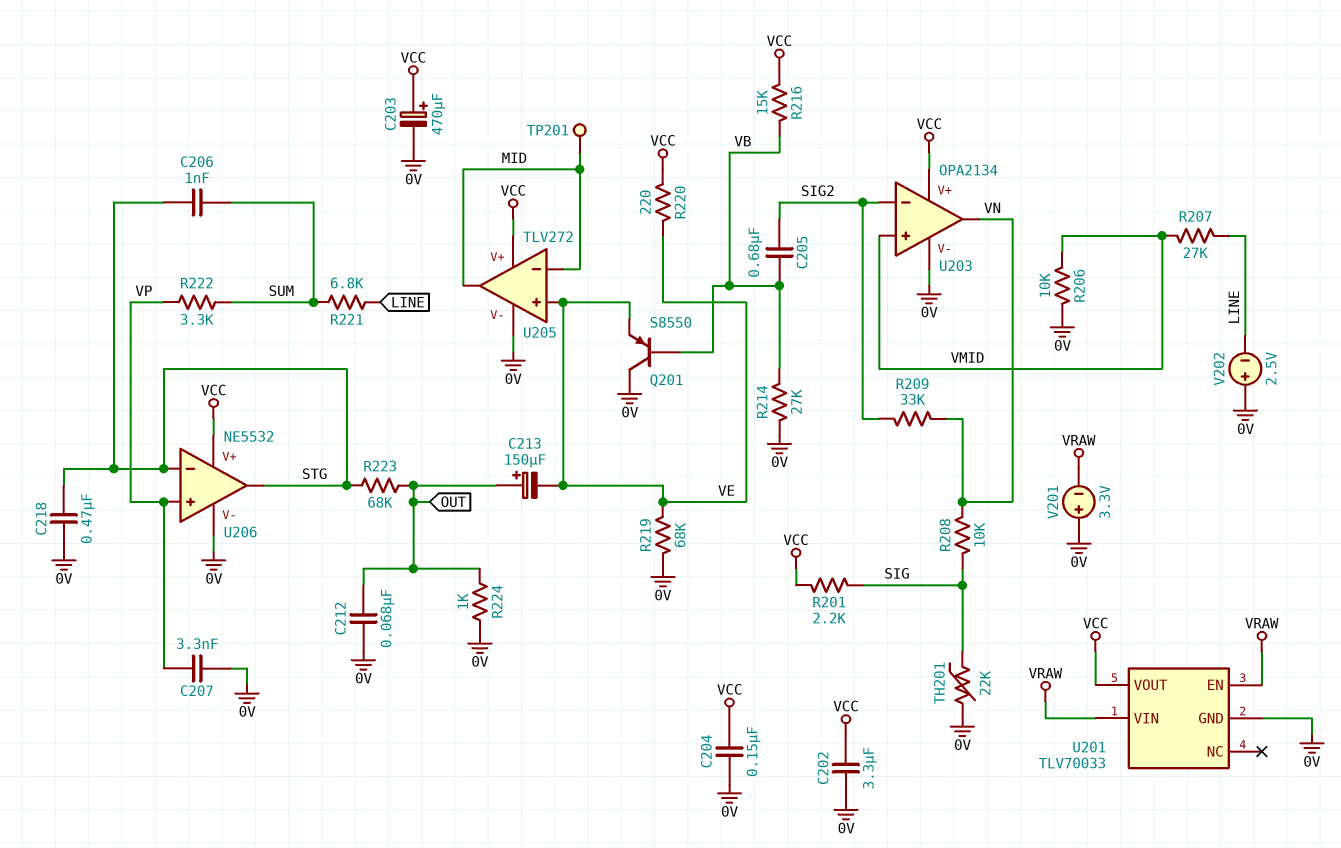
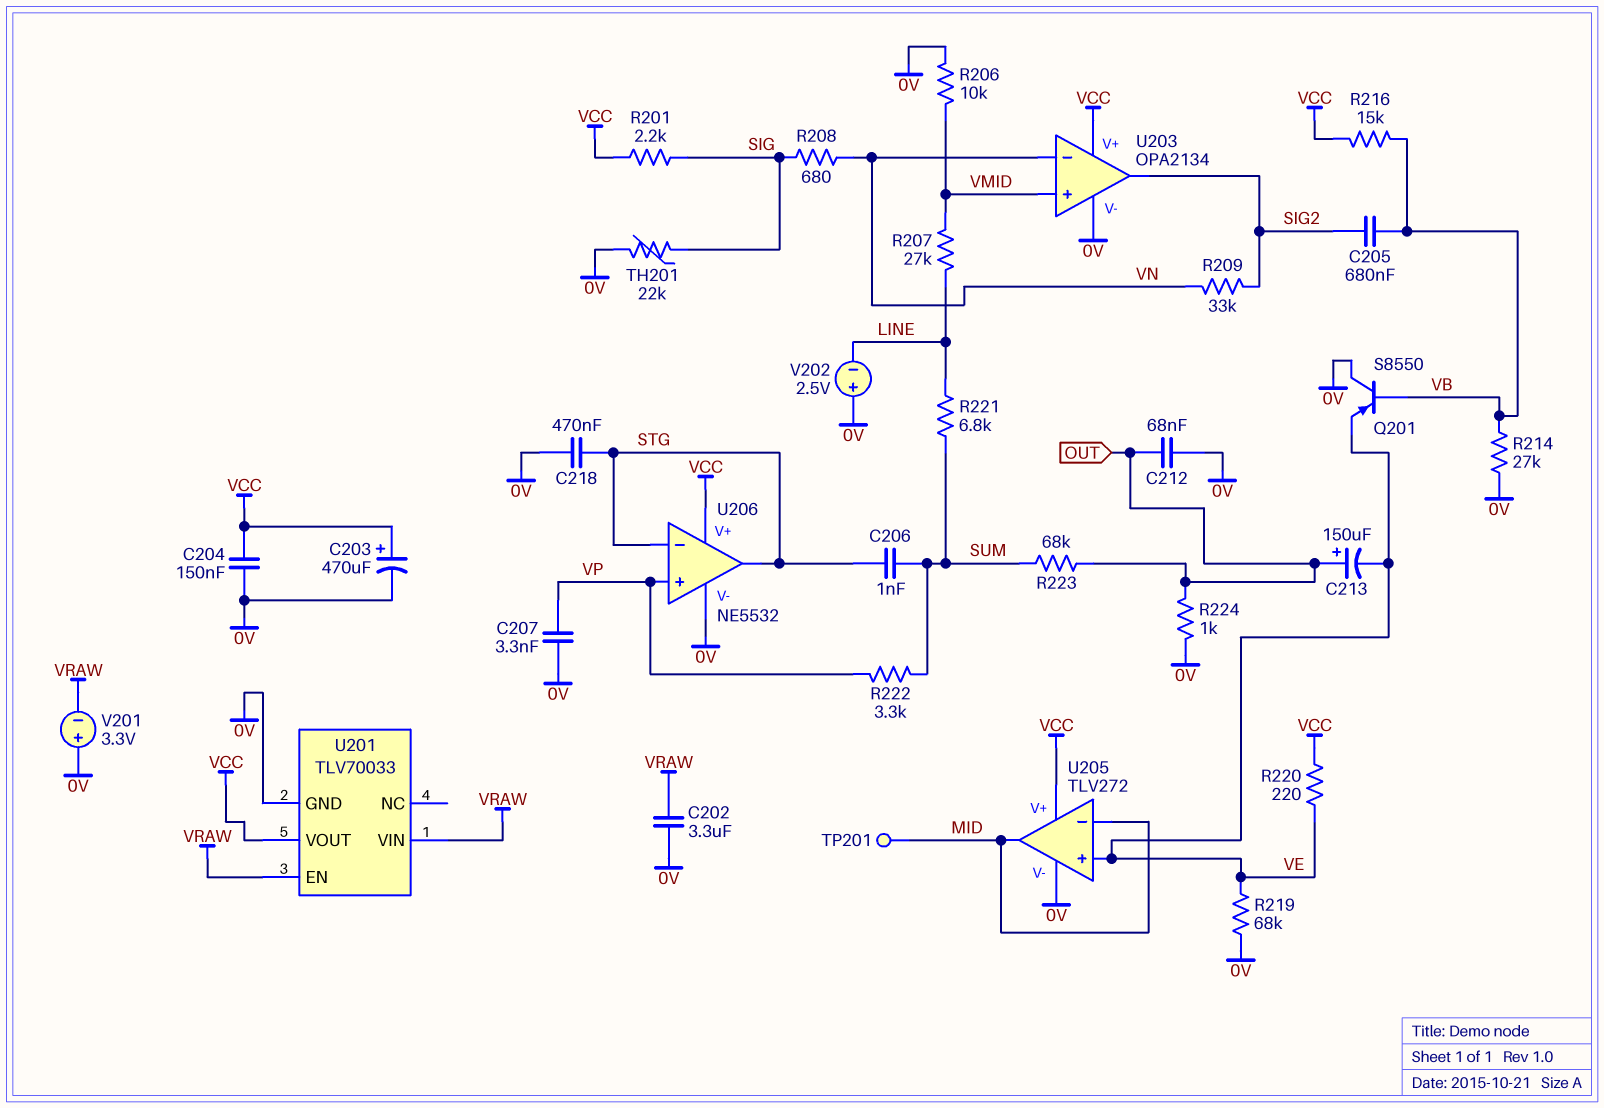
C202: 3.3uF (0V, VCC) -> 3.3uF (0V, VRAW)
R208: 10k (SIG, VN) -> 680 (SIG, VN)
R223: 68k (OUT, STG) -> 68k (OUT, SUM)
U203 pin in-: SIG2 -> VN
U203 pin out: VN -> SIG2

